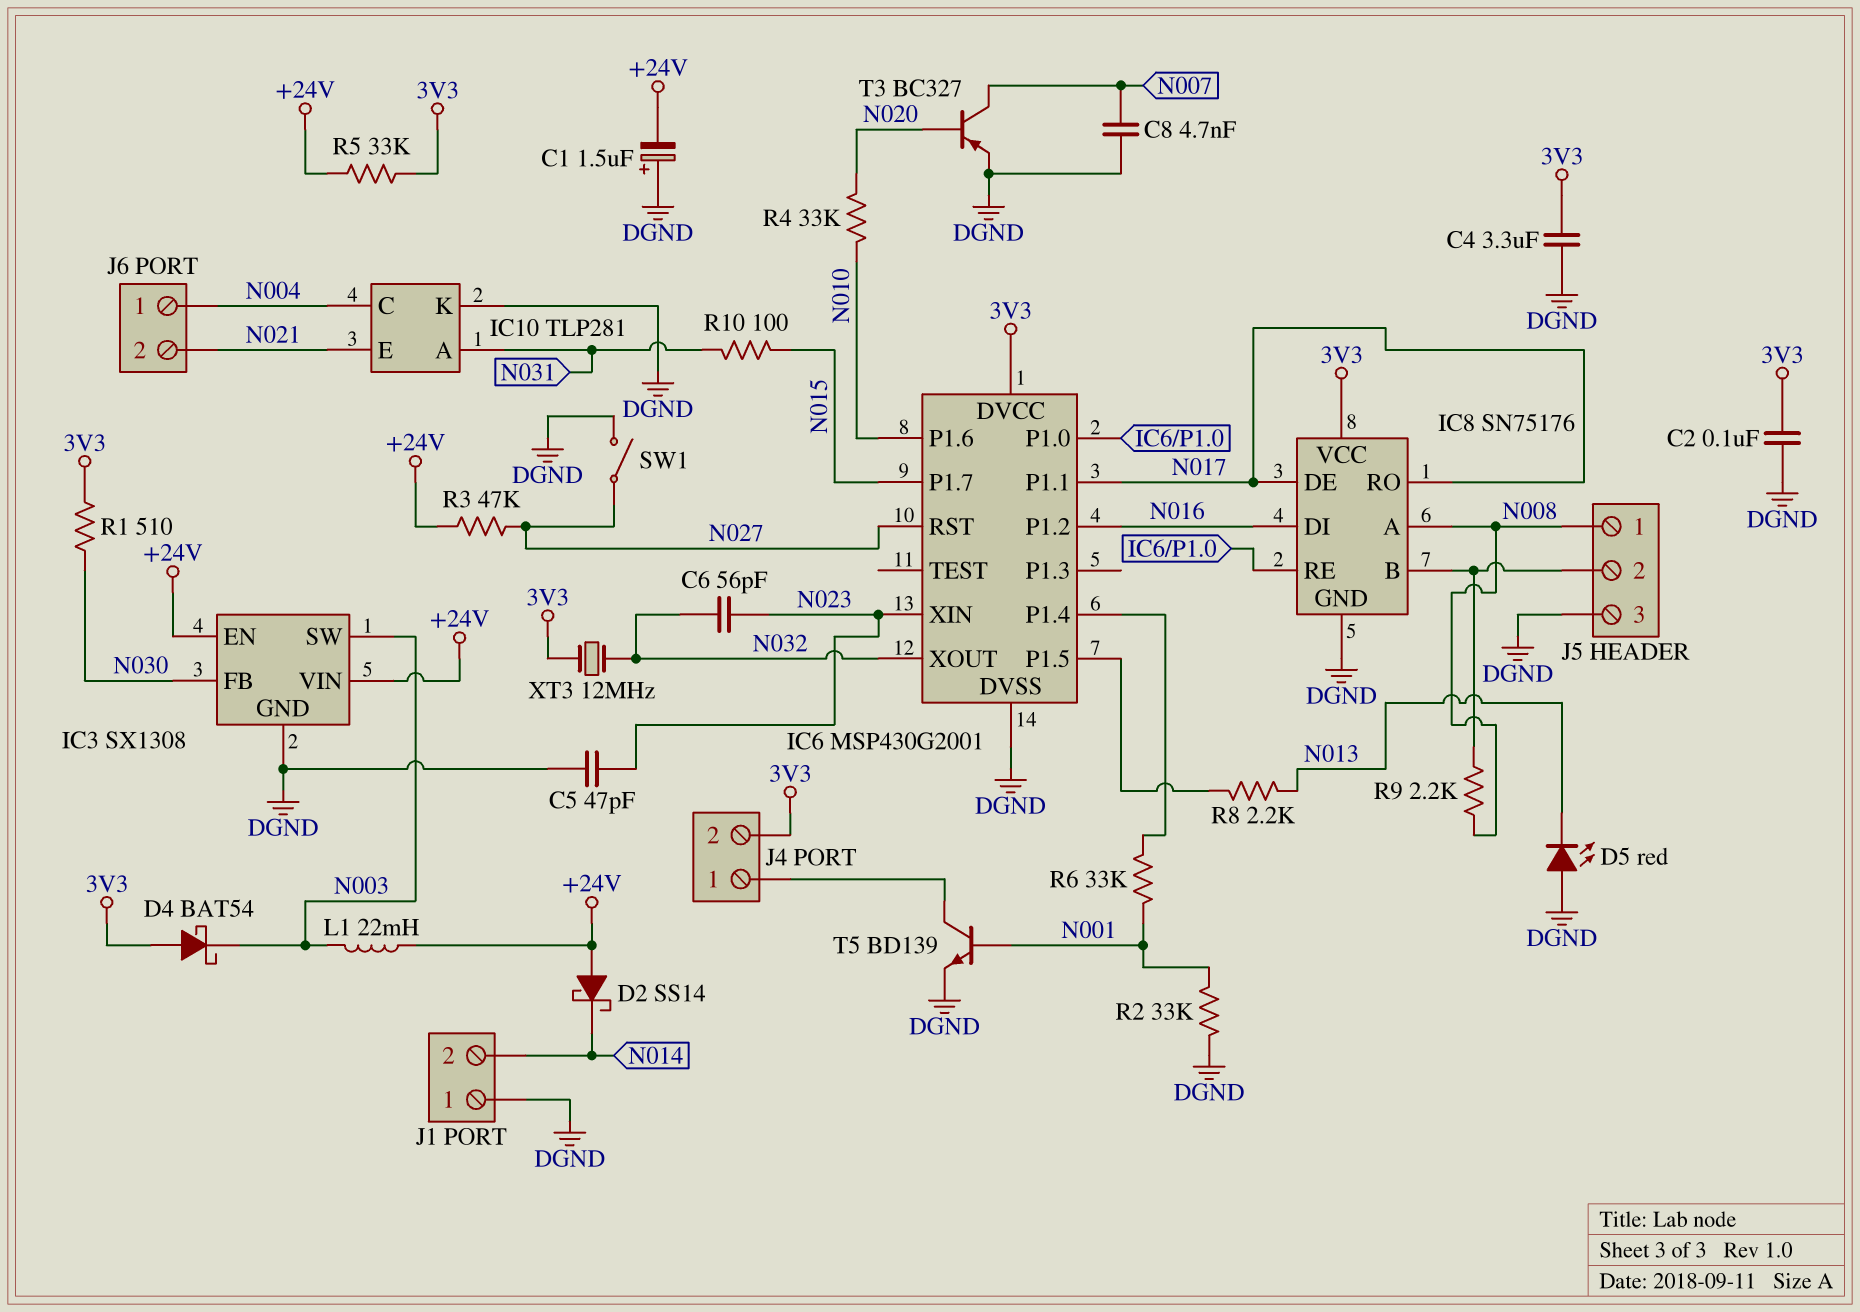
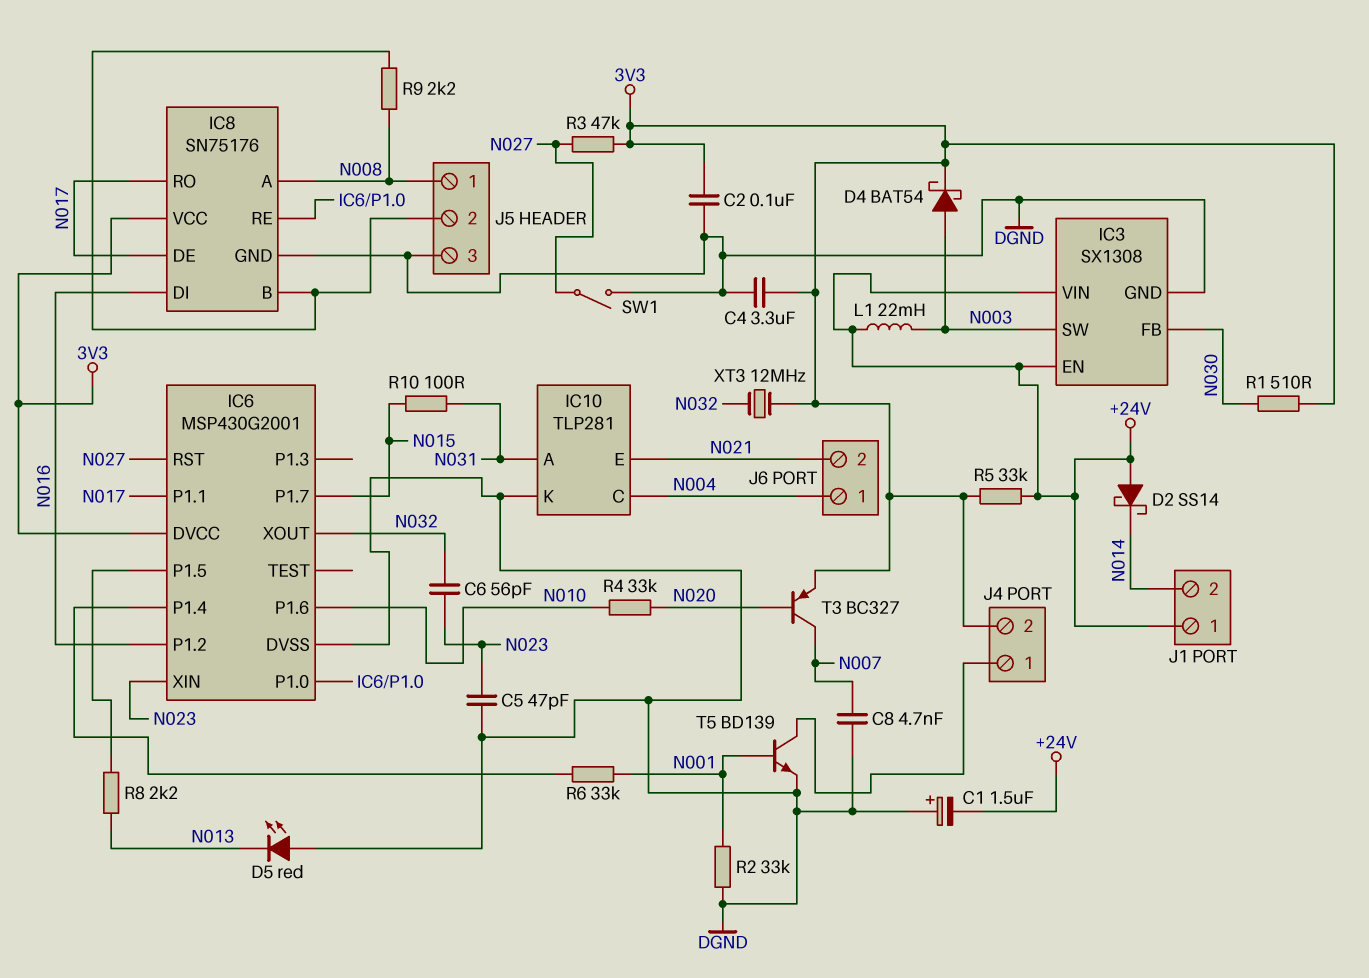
D4: schottky BAT54 (A 3V3, K N003) -> schottky BAT54 (A N003, K 3V3)
J1 pin 1: DGND -> +24V
R3: 47k (+24V, N027) -> 47k (3V3, N027)
T3: PNP BC327 (B N020, C N007, E DGND) -> PNP BC327 (B N020, C N007, E 3V3)

